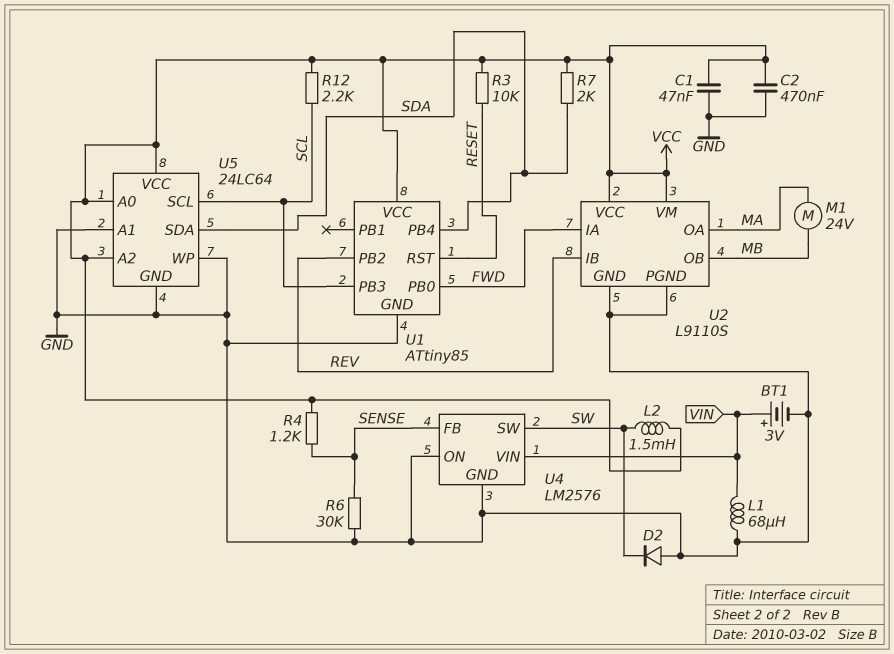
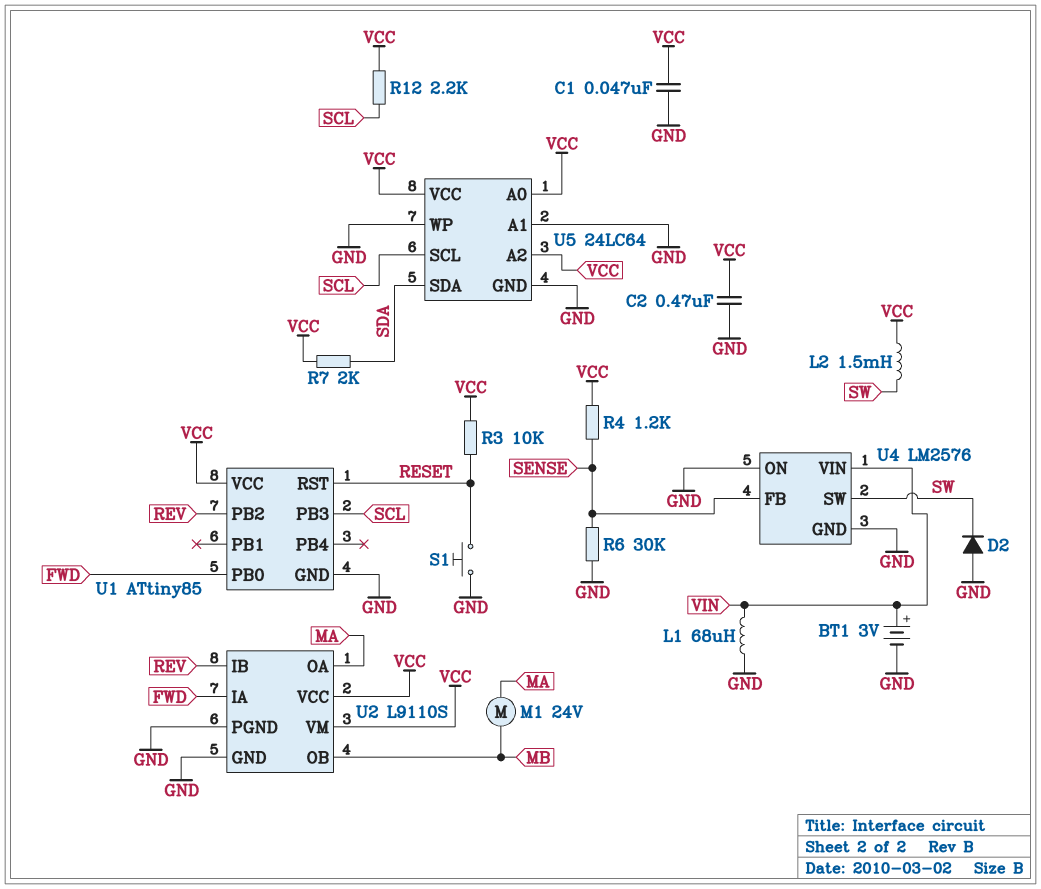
S1: none -> button (GND, RESET)
U1 pin PB4: SDA -> none

